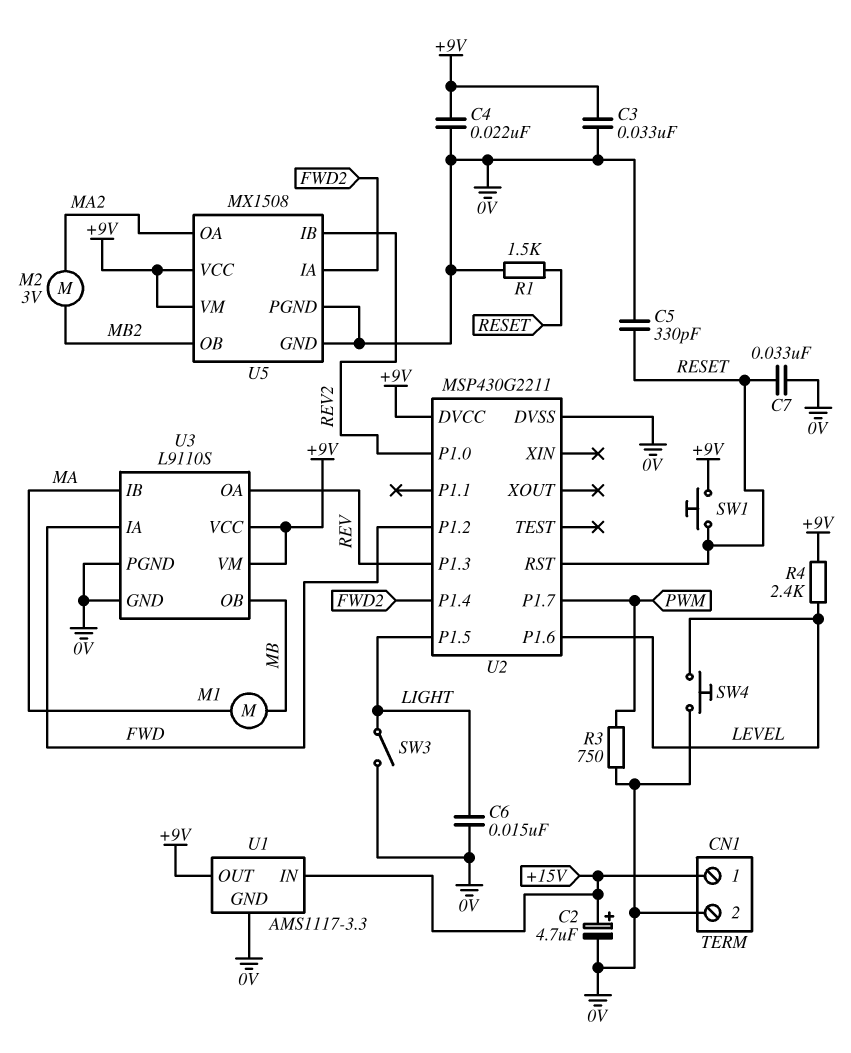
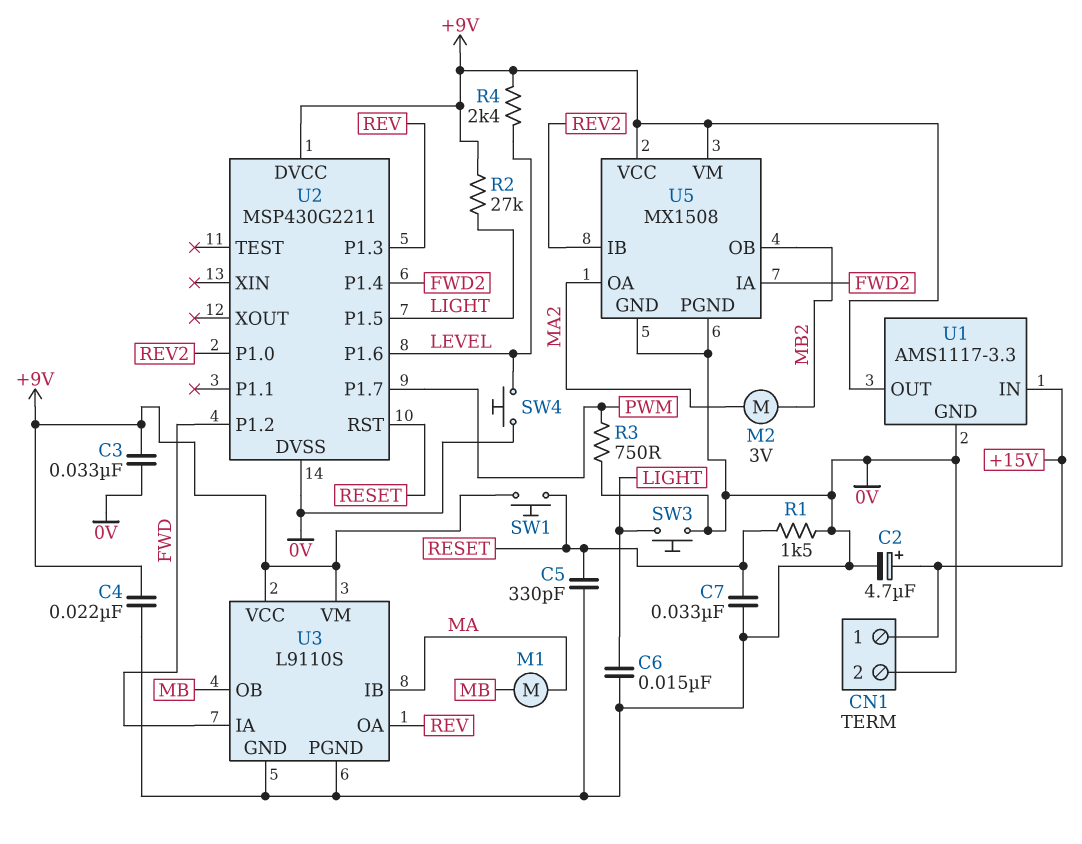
R2: none -> 27k (+9V, LIGHT)
SW3: switch (0V, LIGHT) -> button (0V, LIGHT)

